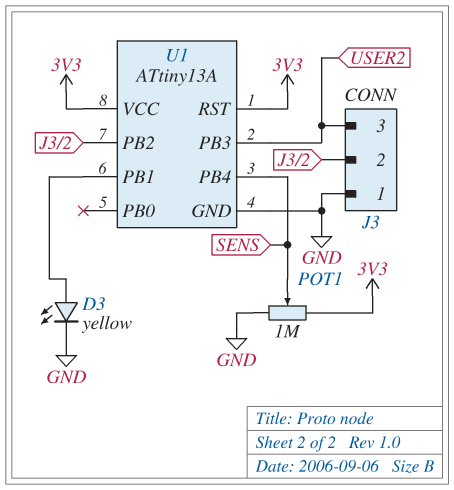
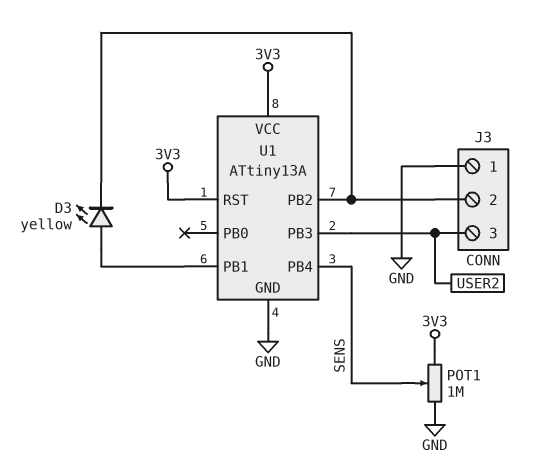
D3: LED yellow (A U1/PB1, K GND) -> LED yellow (A U1/PB1, K J3/2)

